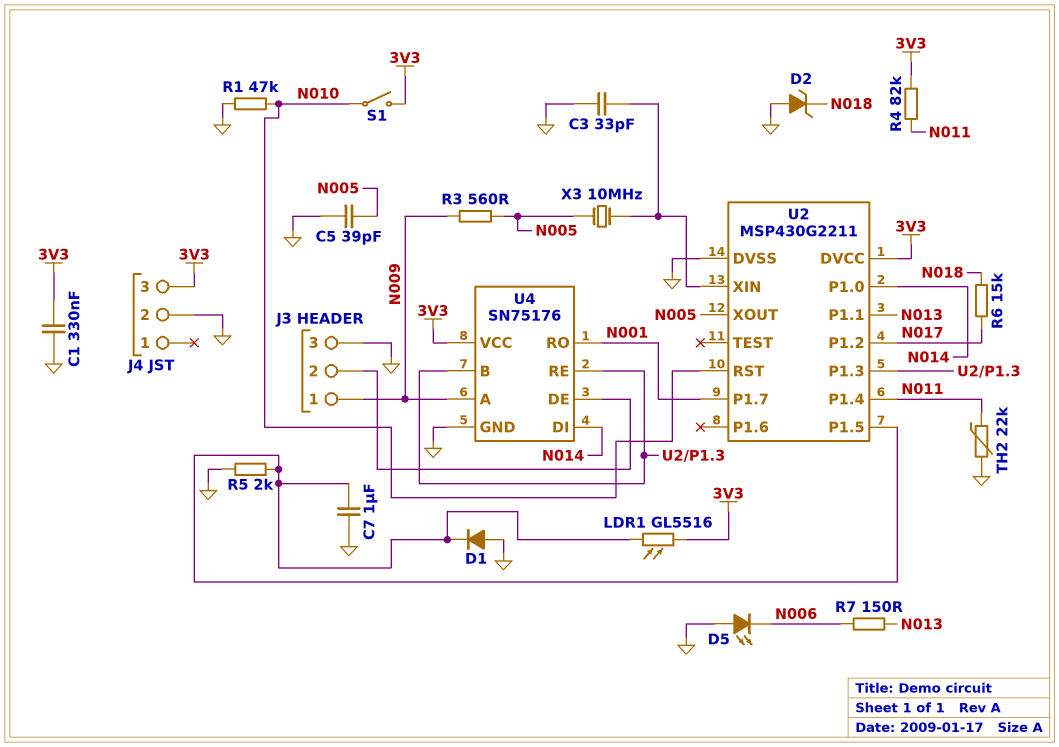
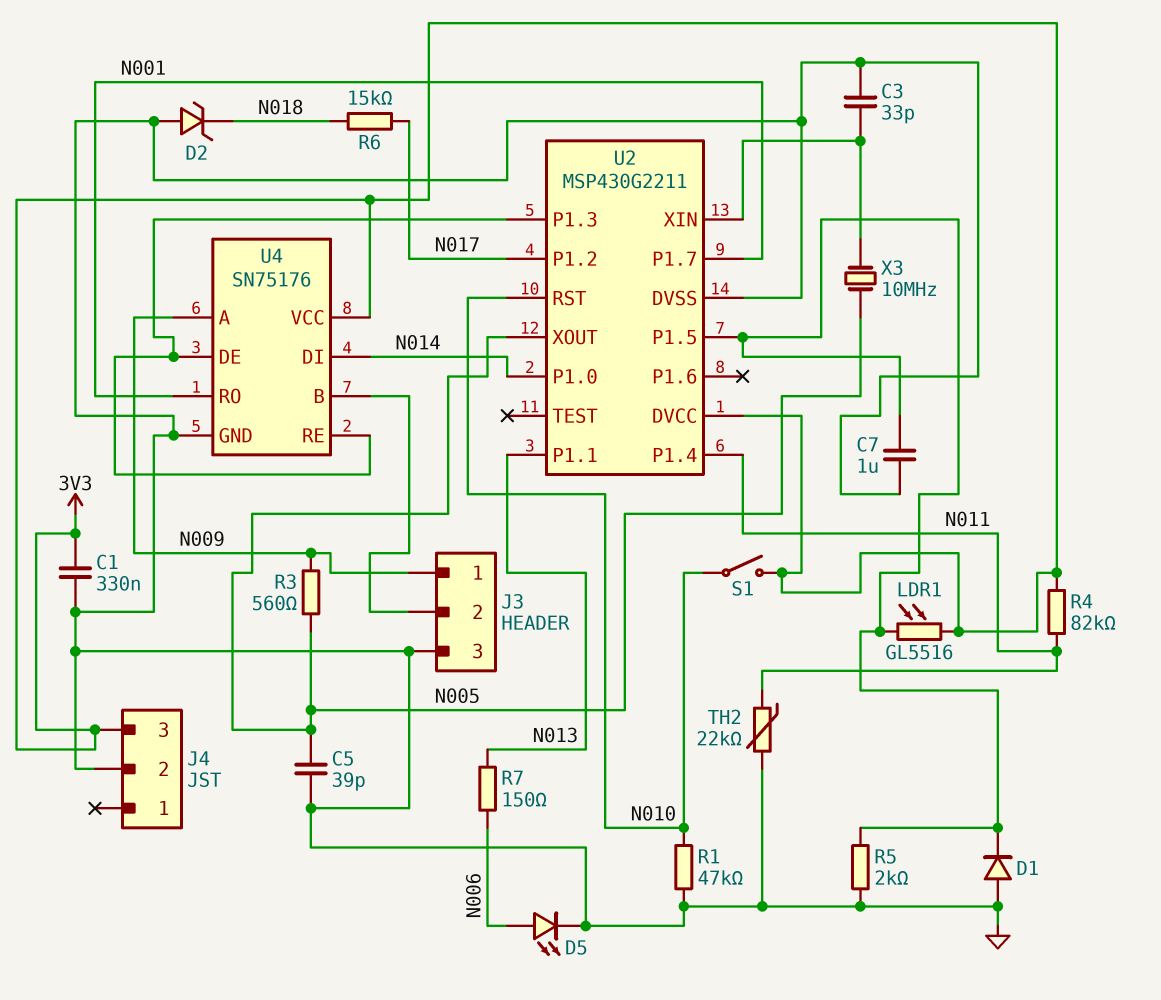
D5: LED (A GND, K N006) -> LED (A N006, K GND)
U4 pin B: U2/P1.3 -> J3/2
U4 pin DE: J3/2 -> U2/P1.3

